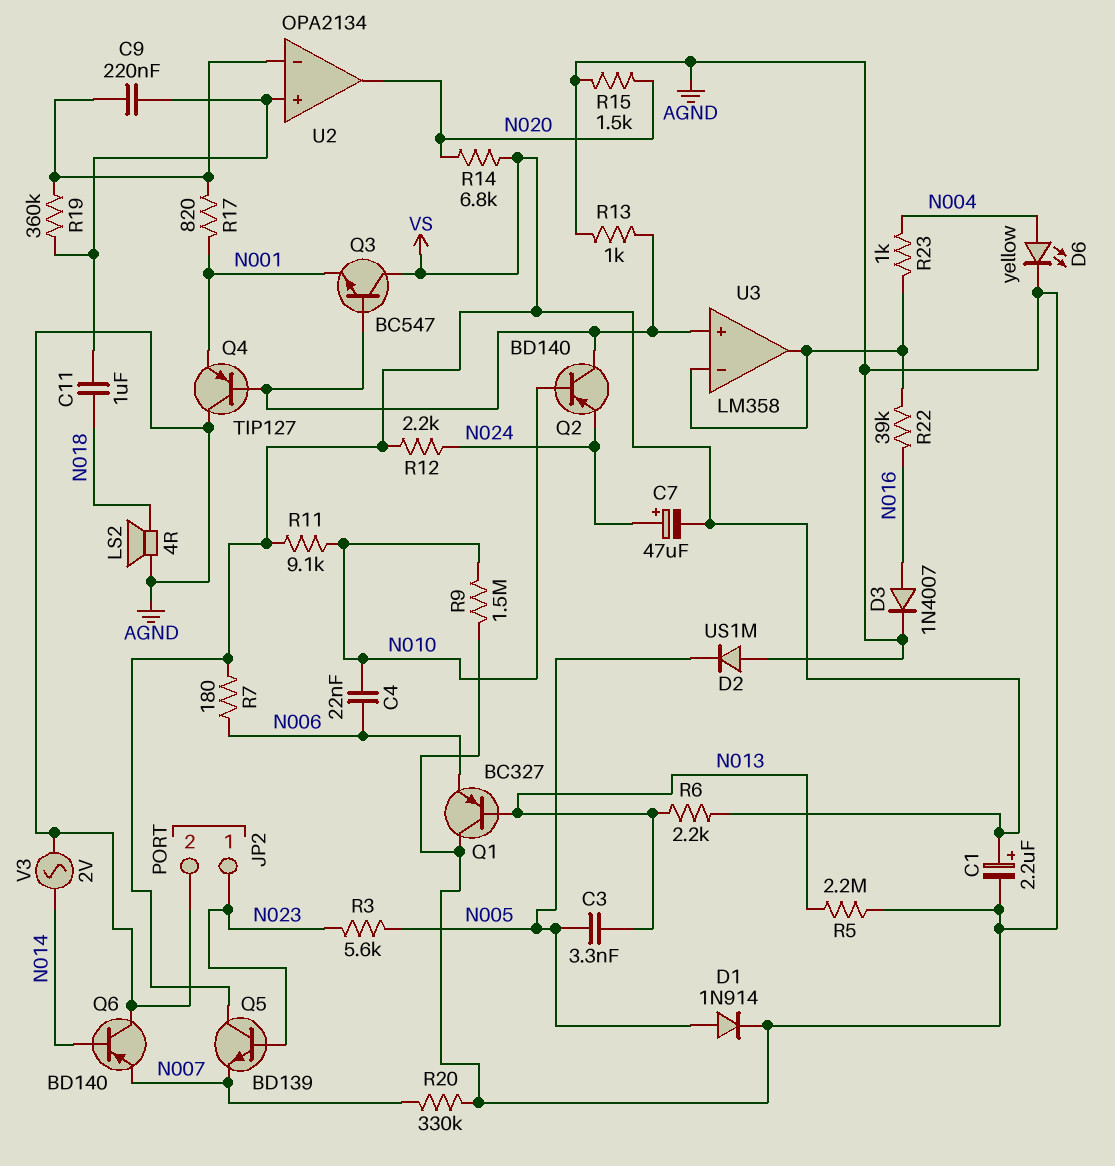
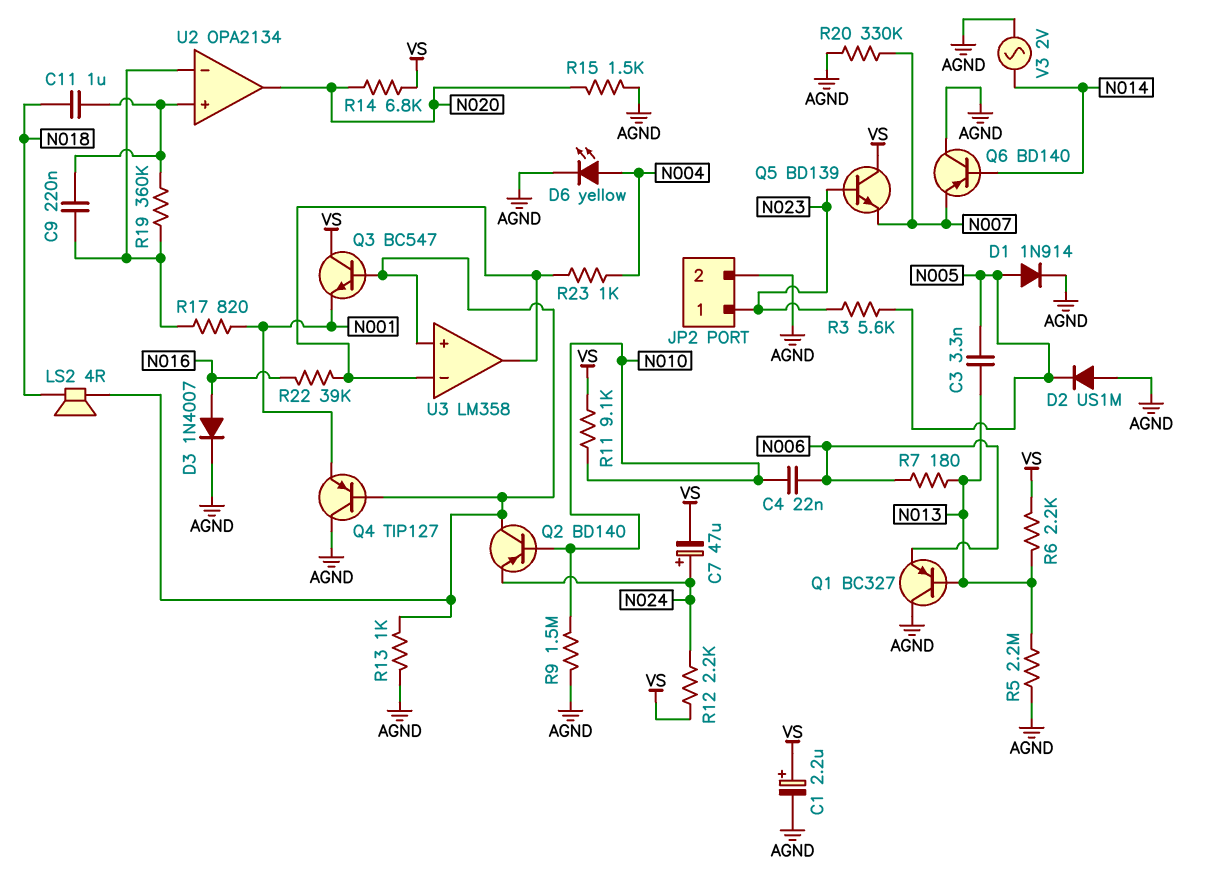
LS2: speaker 4R (AGND, N018) -> speaker 4R (N018, U3/in+)
R7: 180 (N006, VS) -> 180 (N006, N013)

